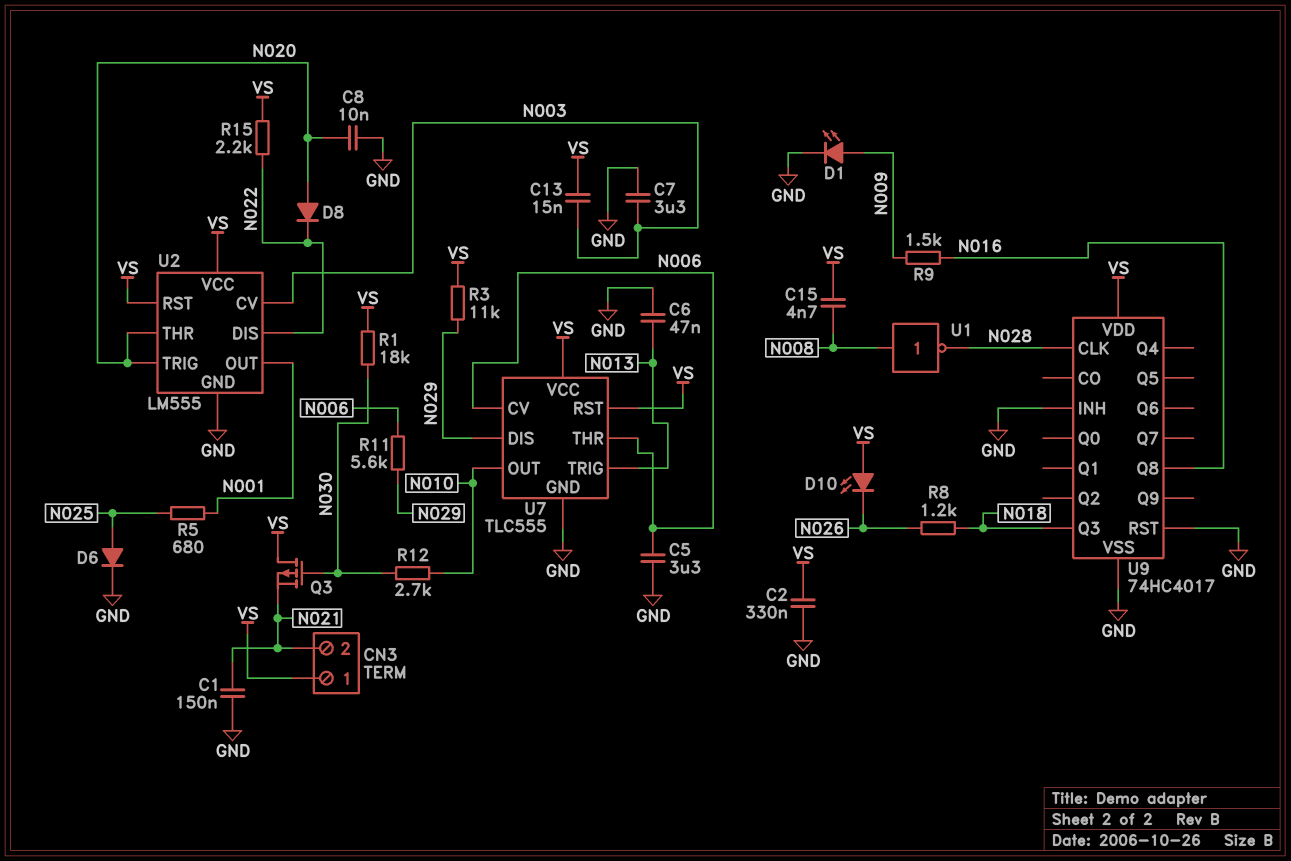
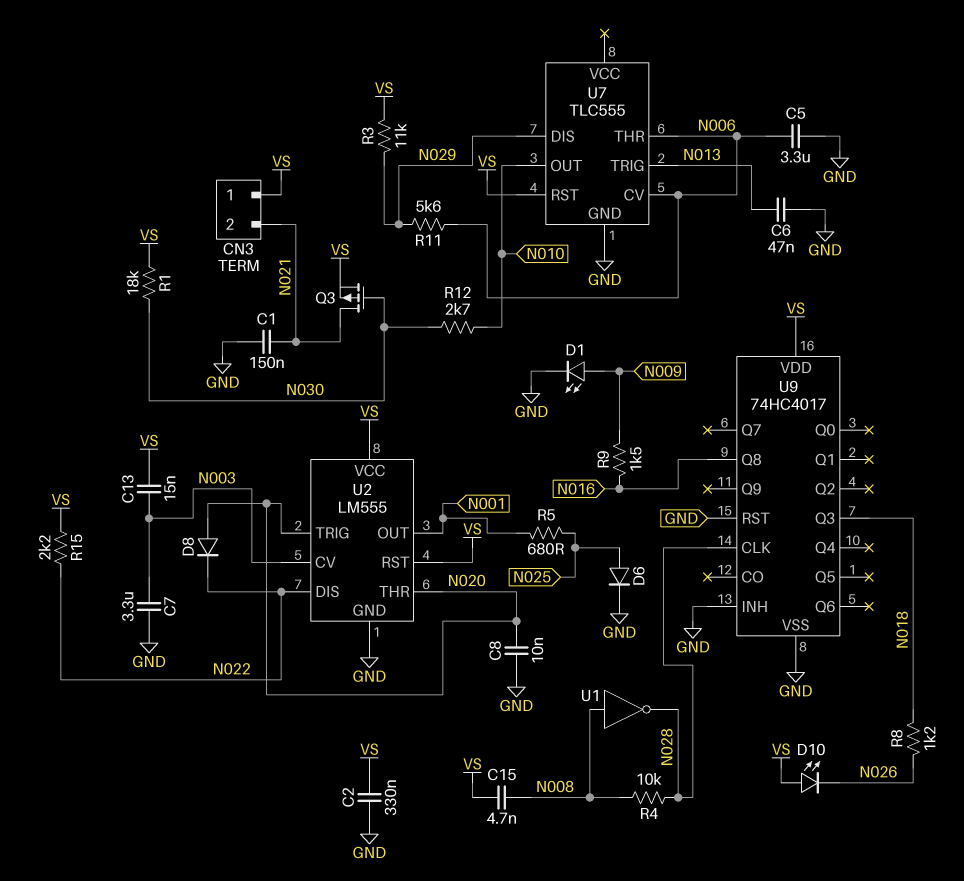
Q3: PMOS (G N030, D VS, S N021) -> PMOS (G N030, D N021, S VS)
R4: none -> 10k (N008, N028)
U7 pin VCC: VS -> none

